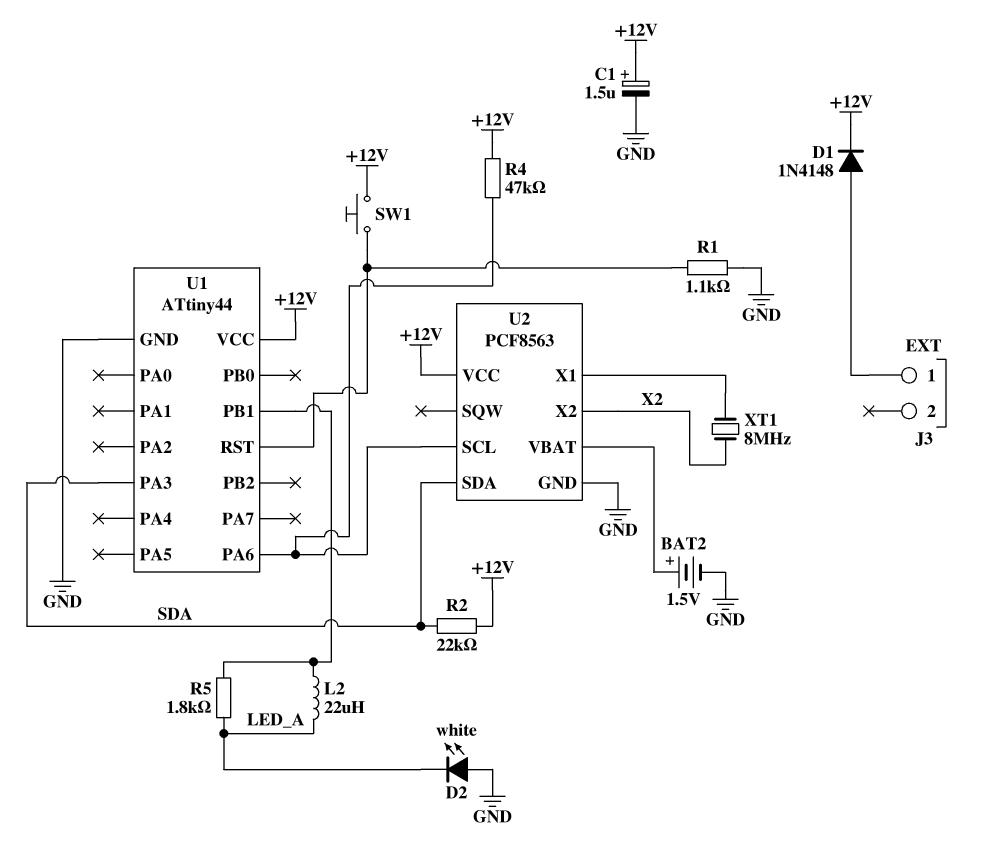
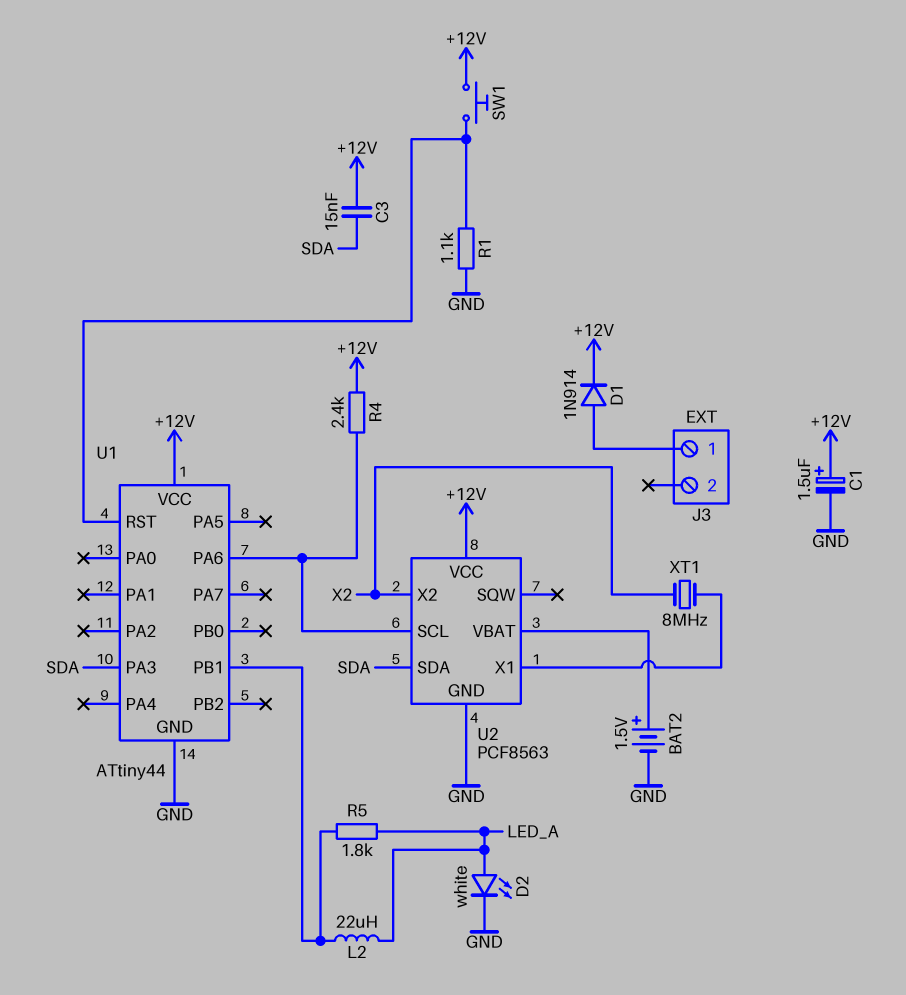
C3: none -> 15nF (+12V, SDA)
D1: diode 1N4148 (A J3/1, K +12V) -> diode 1N914 (A J3/1, K +12V)
D2: LED white (A GND, K LED_A) -> LED white (A LED_A, K GND)
R2: 22k (+12V, SDA) -> none
R4: 47k (+12V, U1/PA6) -> 2.4k (+12V, U1/PA6)

